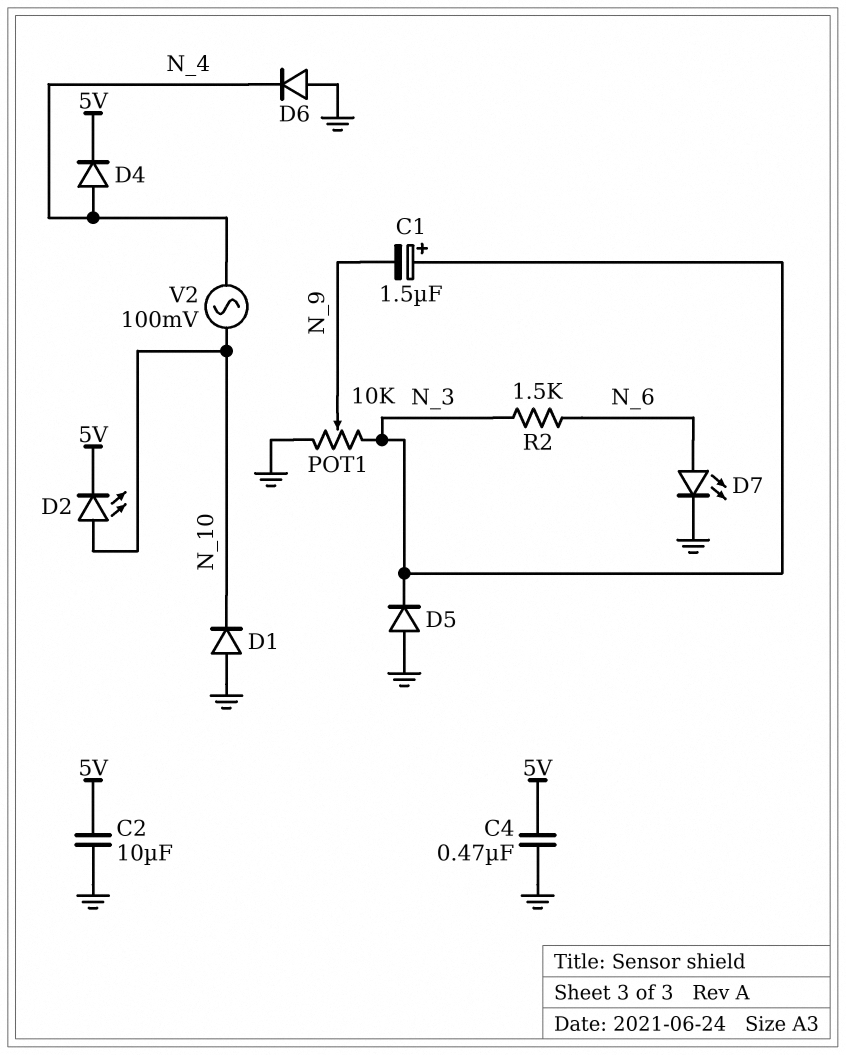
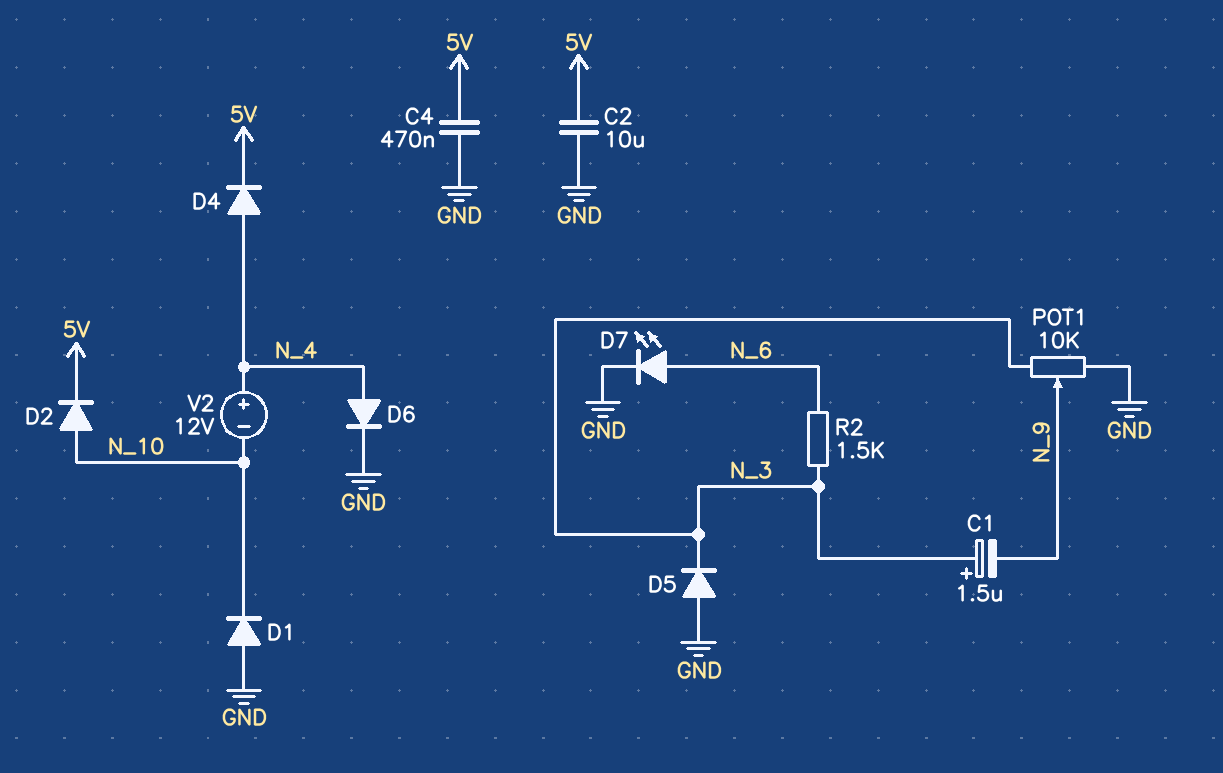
D2: LED (A N_10, K 5V) -> diode (A N_10, K 5V)
D6: diode (A GND, K N_4) -> diode (A N_4, K GND)
V2: AC 100mV (N_4, N_10) -> 12V (plus N_4, minus N_10)

